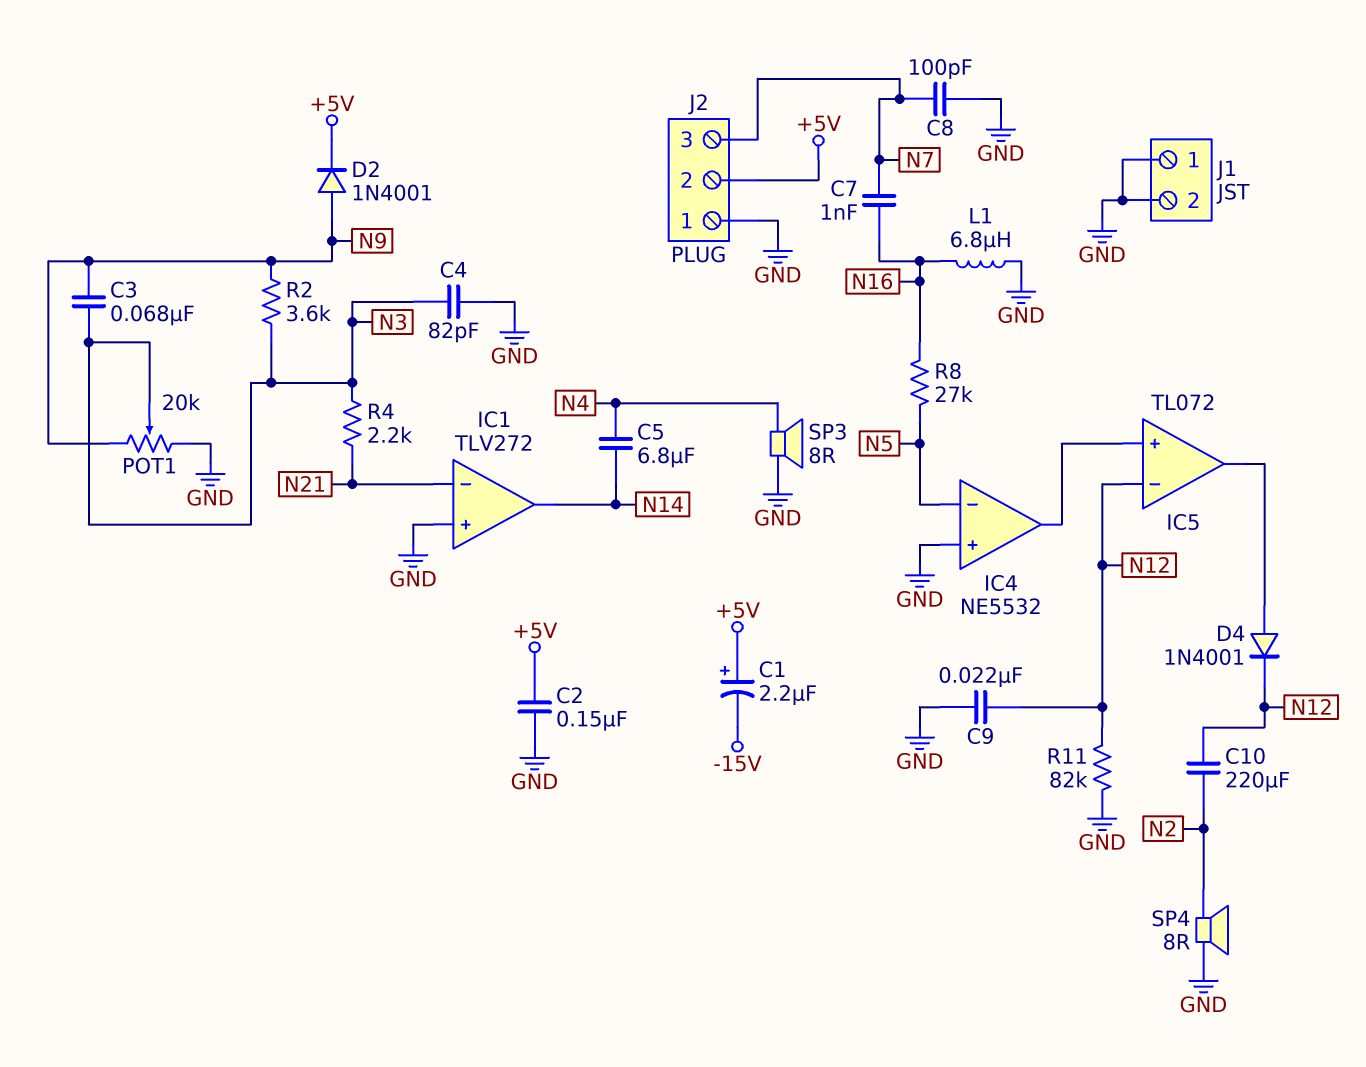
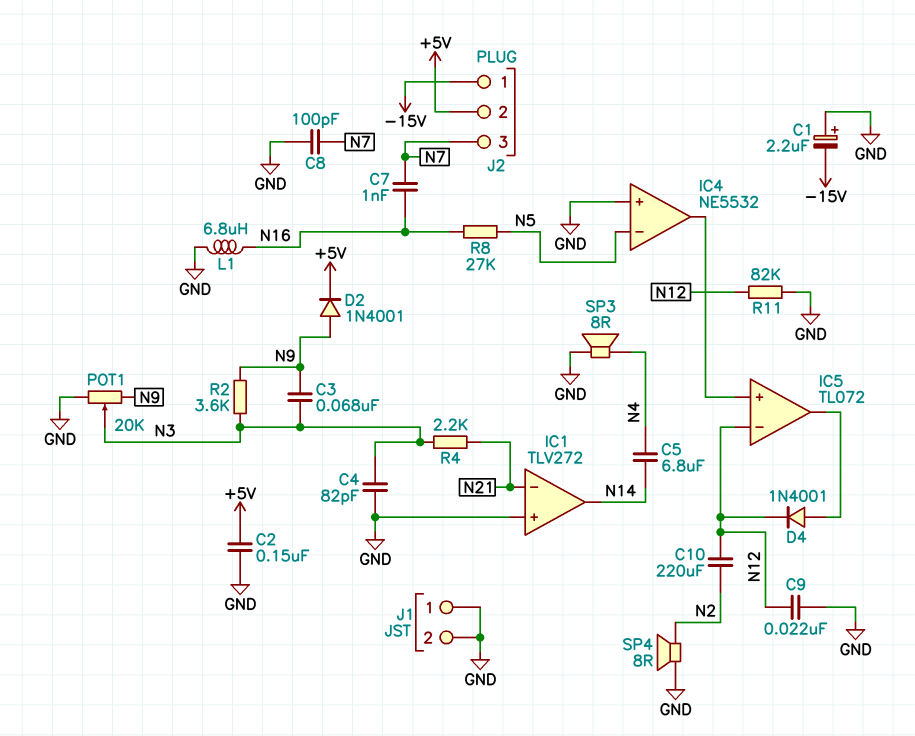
C1: 2.2uF (plus +5V, minus -15V) -> 2.2uF (plus GND, minus -15V)
J2 pin 1: GND -> -15V

